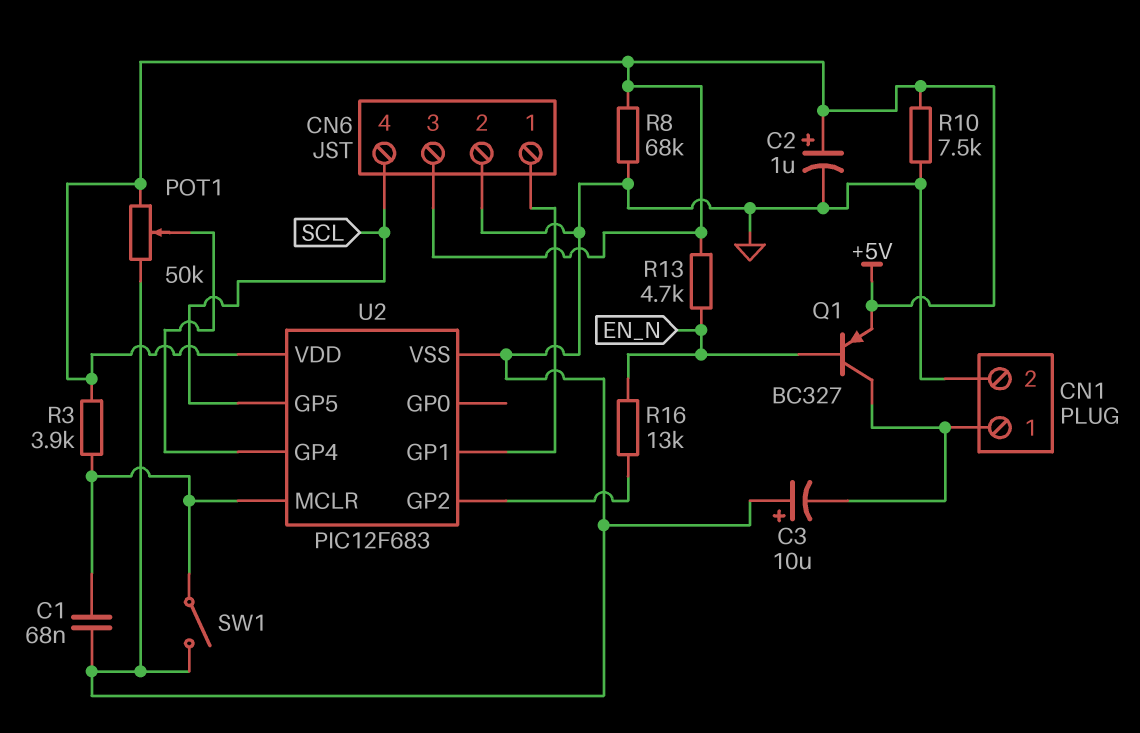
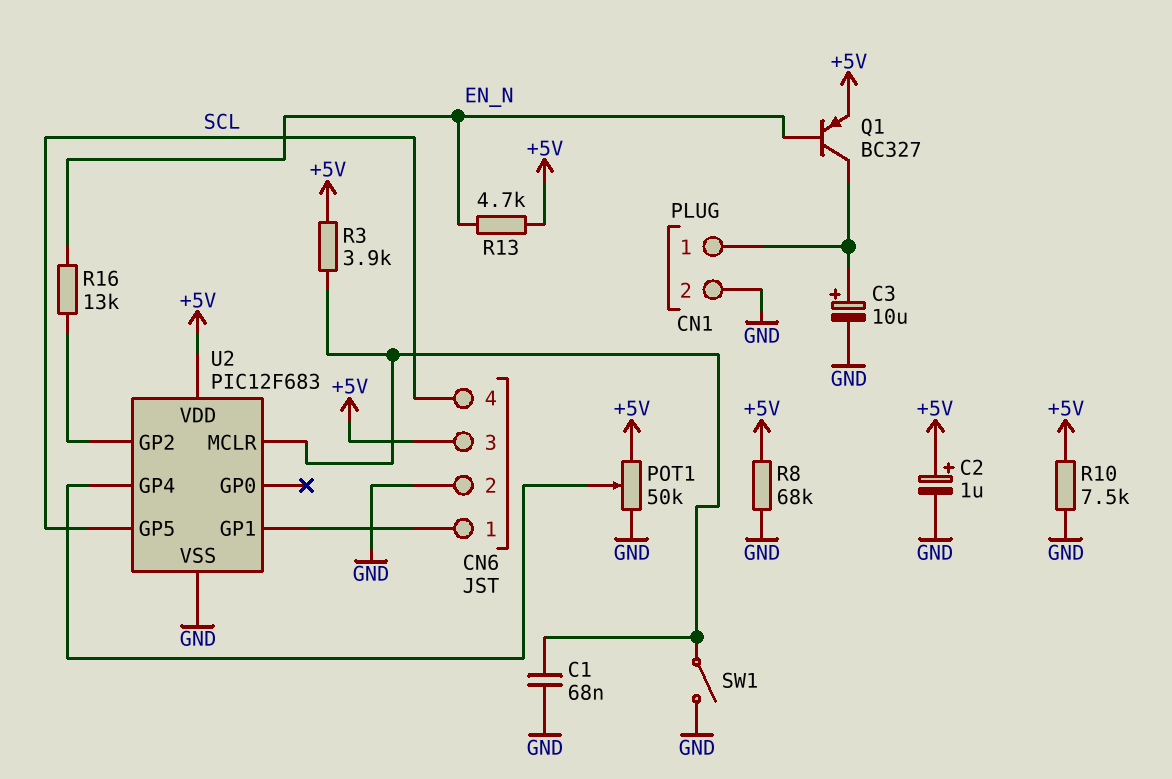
C3: 10uF (plus GND, minus CN1/1) -> 10uF (plus CN1/1, minus GND)

